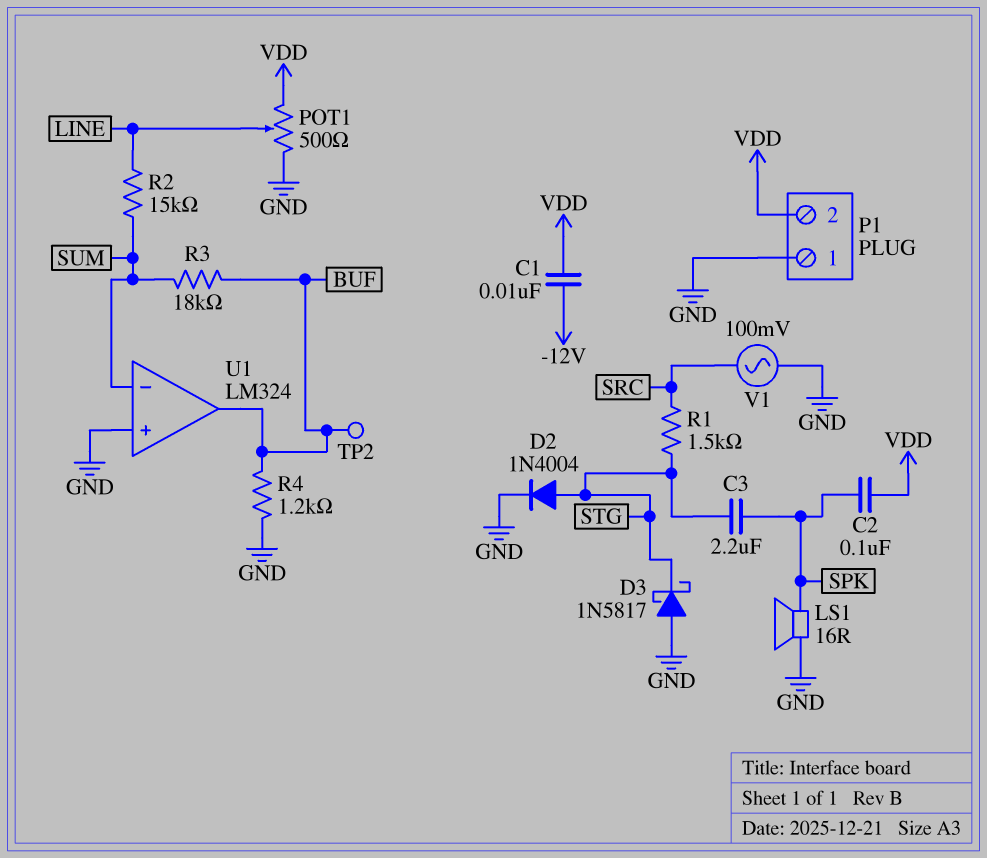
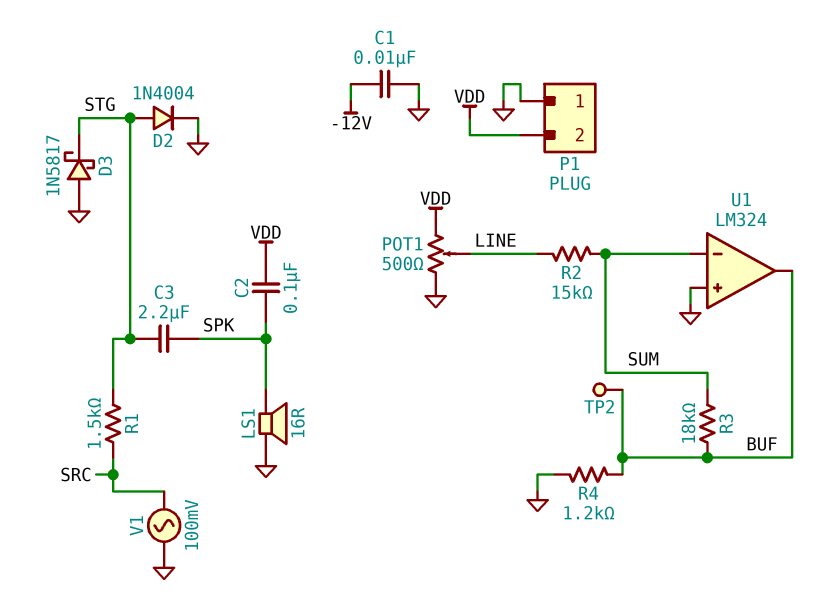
C1: 10nF (-12V, VDD) -> 10nF (-12V, GND)

